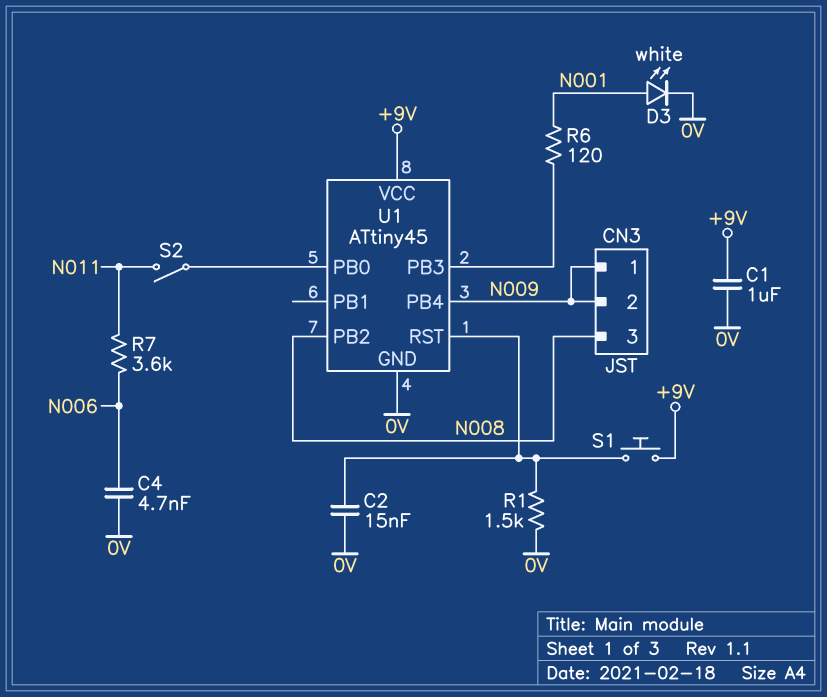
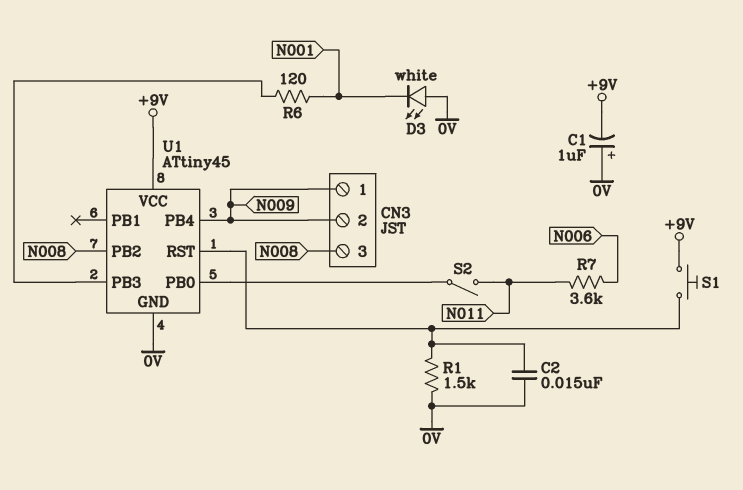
C1: 1uF (+9V, 0V) -> 1uF (plus 0V, minus +9V)
C4: 4.7nF (0V, N006) -> none
D3: LED white (A N001, K 0V) -> LED white (A 0V, K N001)

